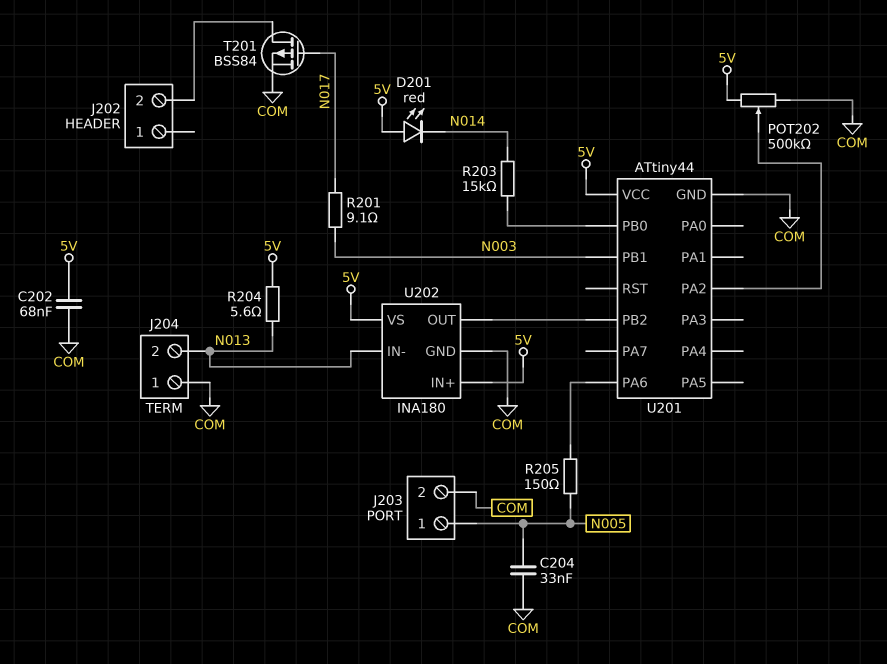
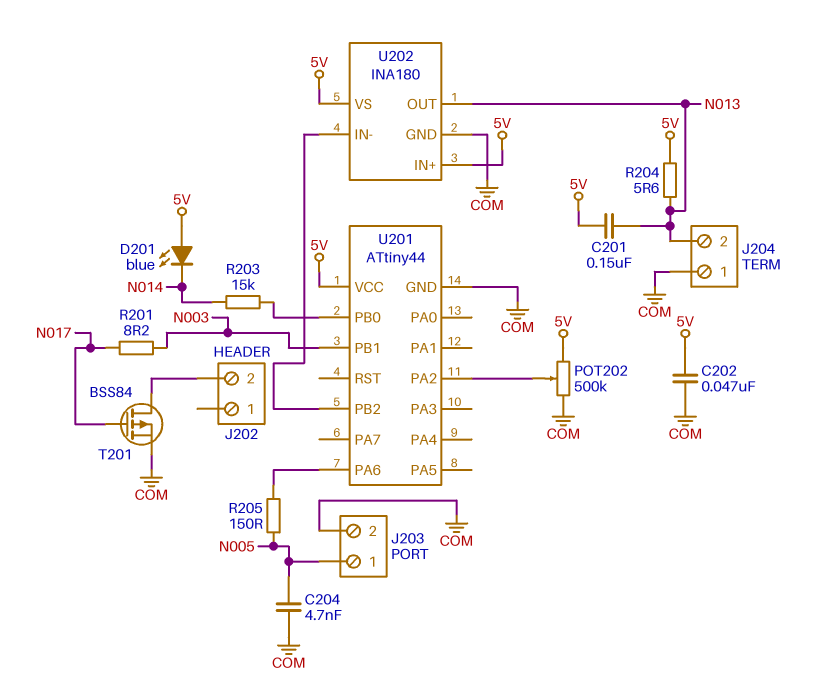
C201: none -> 150nF (5V, N013)
C202: 68nF (5V, COM) -> 47nF (5V, COM)
C204: 33nF (COM, N005) -> 4.7nF (COM, N005)
D201: LED red (A 5V, K N014) -> LED blue (A 5V, K N014)
R201: 9.1 (N003, N017) -> 8.2 (N003, N017)
U202 pin IN-: N013 -> U201/PB2
U202 pin OUT: U201/PB2 -> N013

